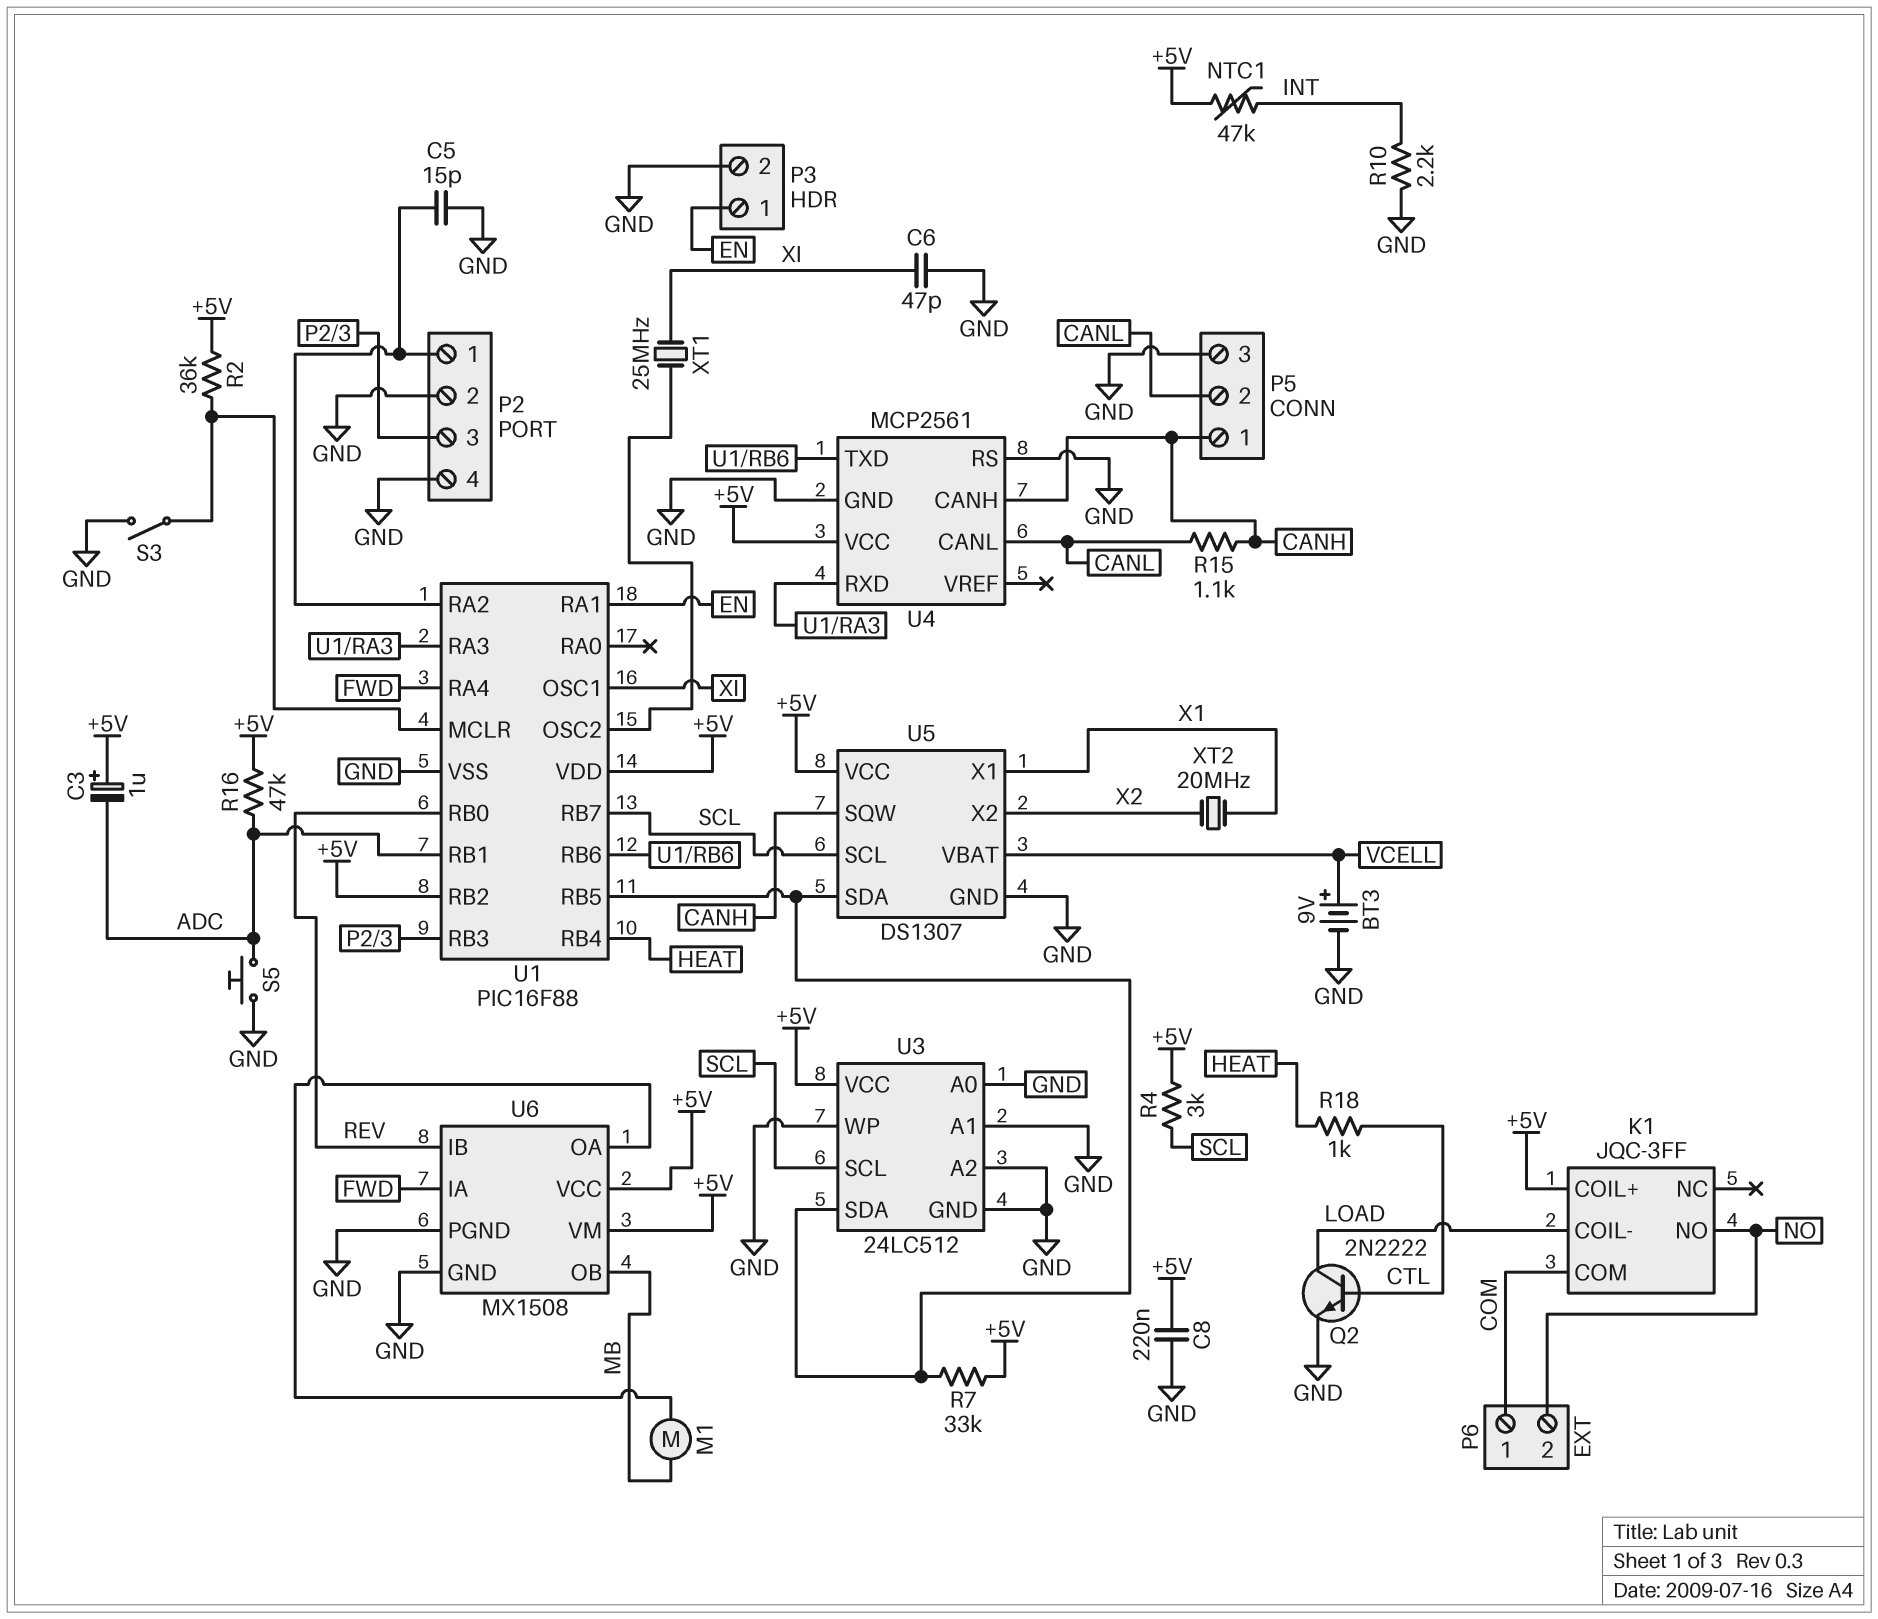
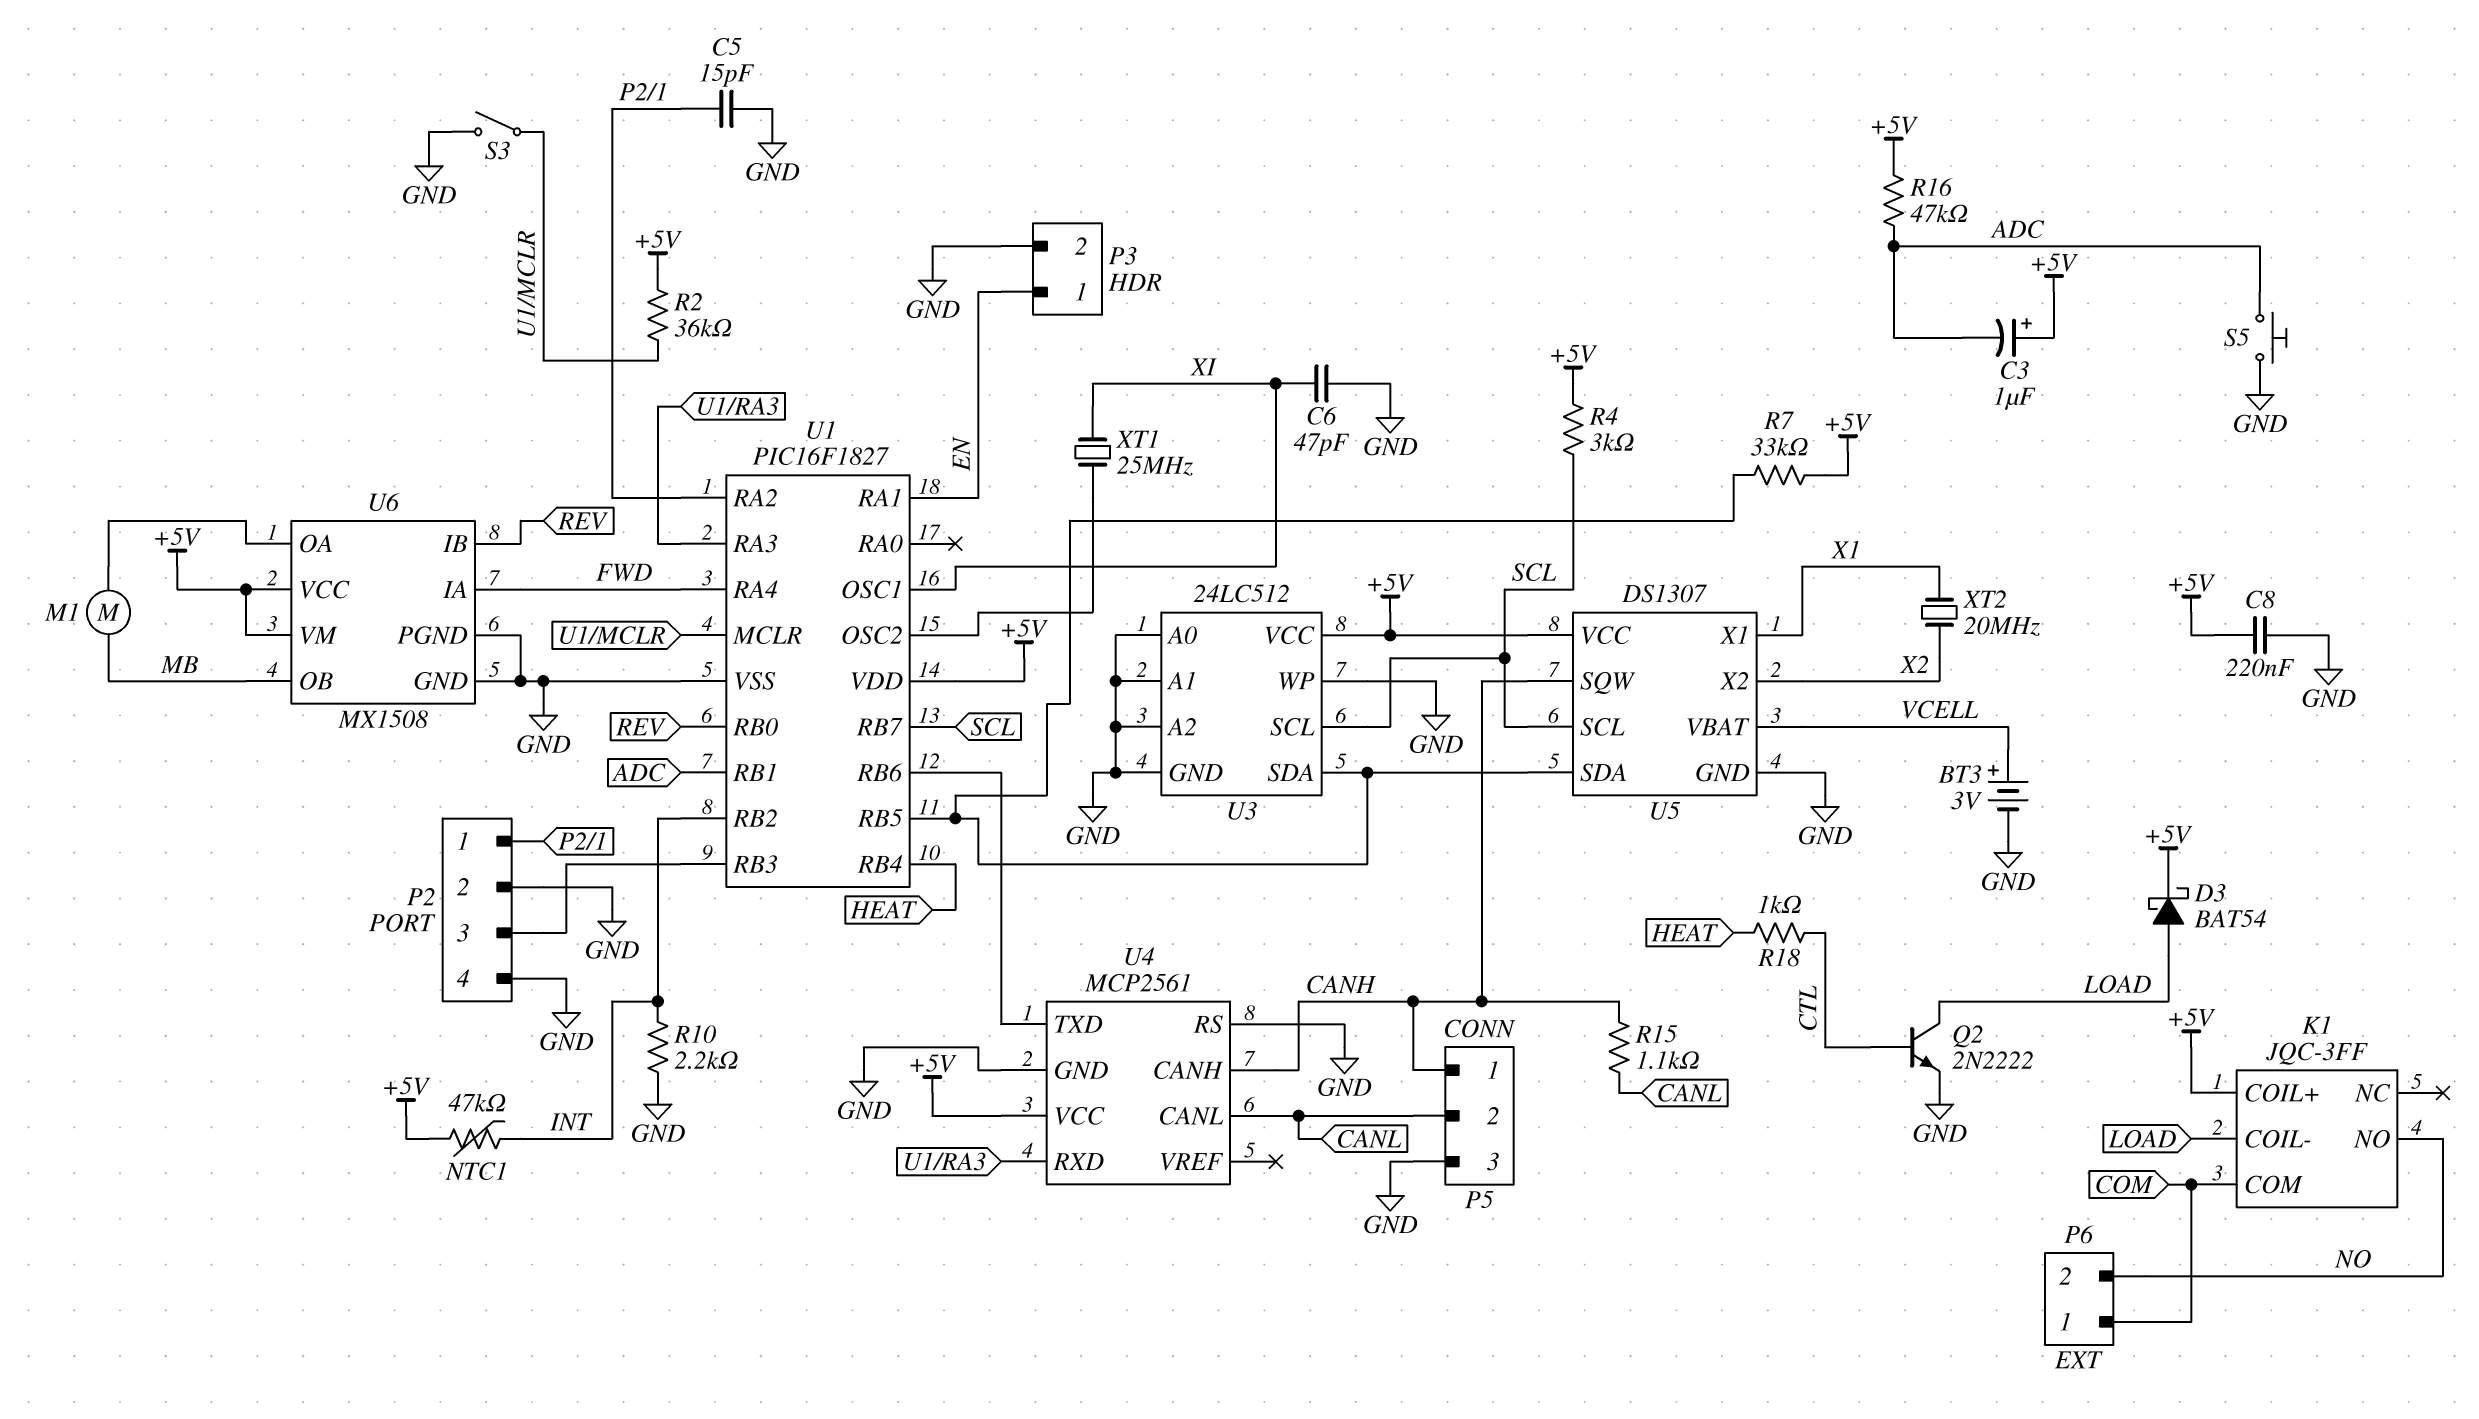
BT3: 9V (plus VCELL, minus GND) -> 3V (plus VCELL, minus GND)
D3: none -> schottky BAT54 (A LOAD, K +5V)
U1: PIC16F88 -> PIC16F1827
U1 pin RB2: +5V -> INT

